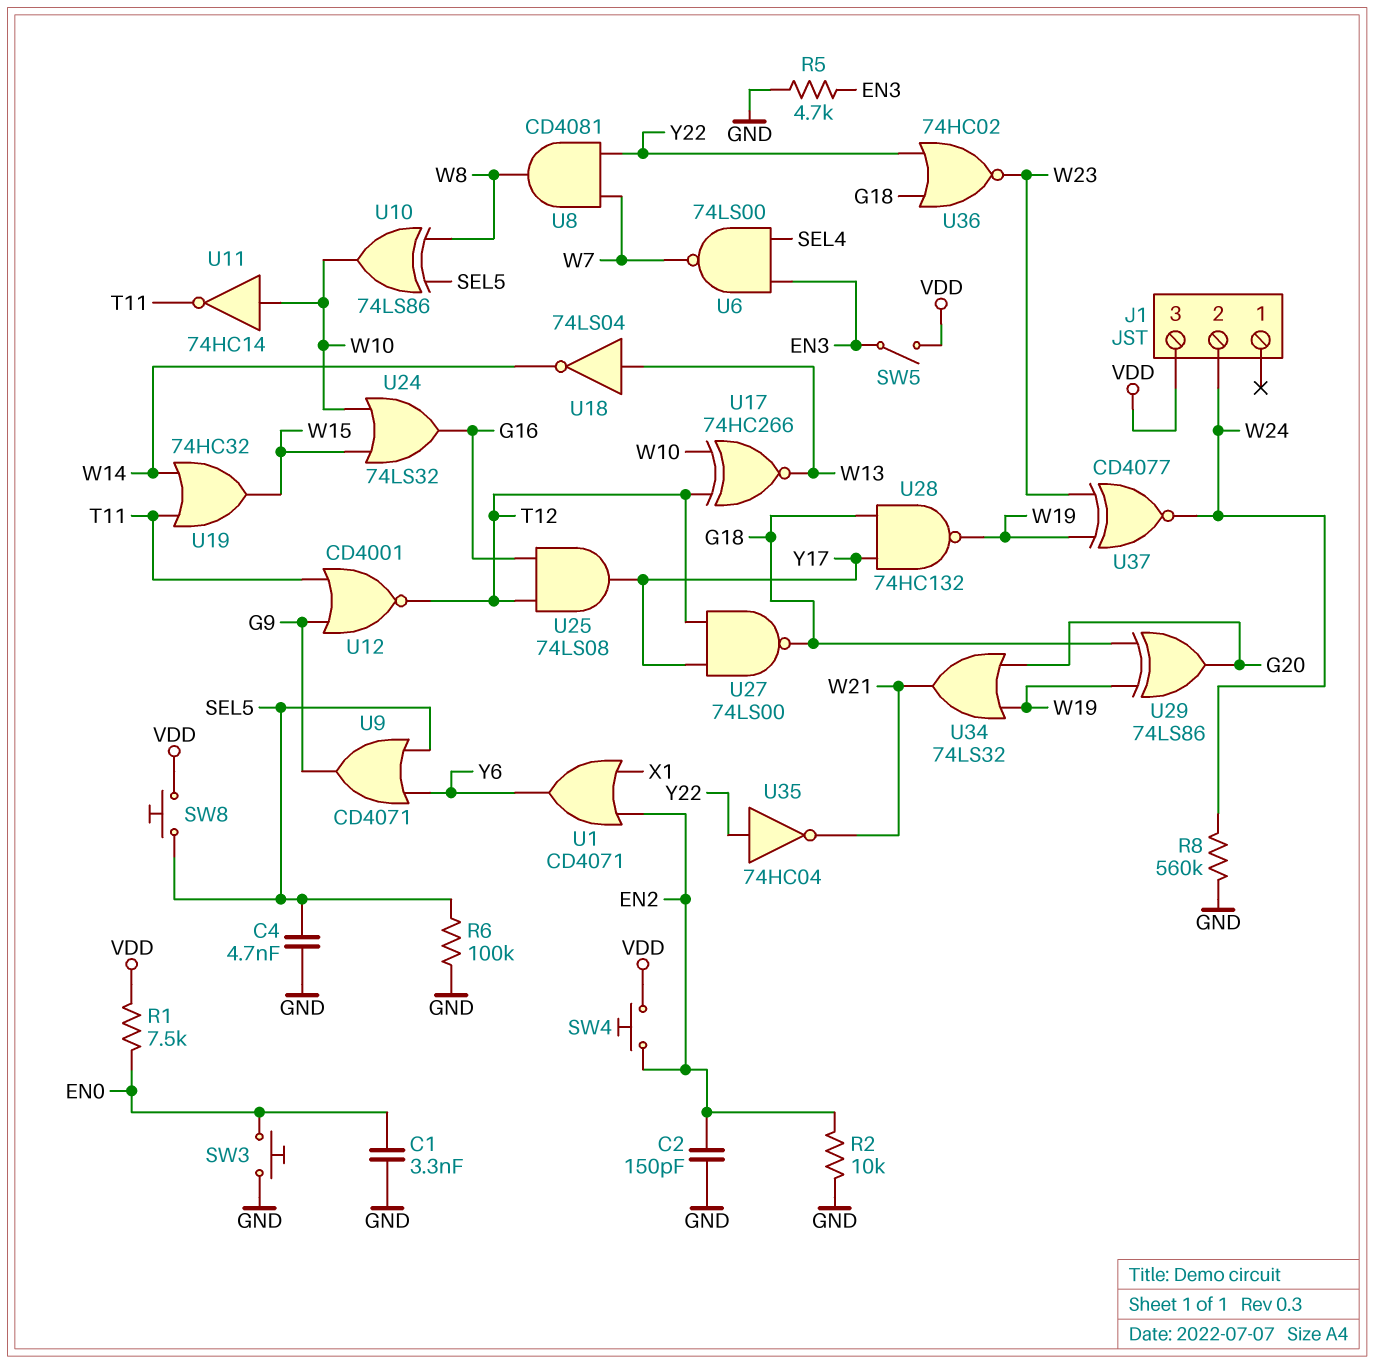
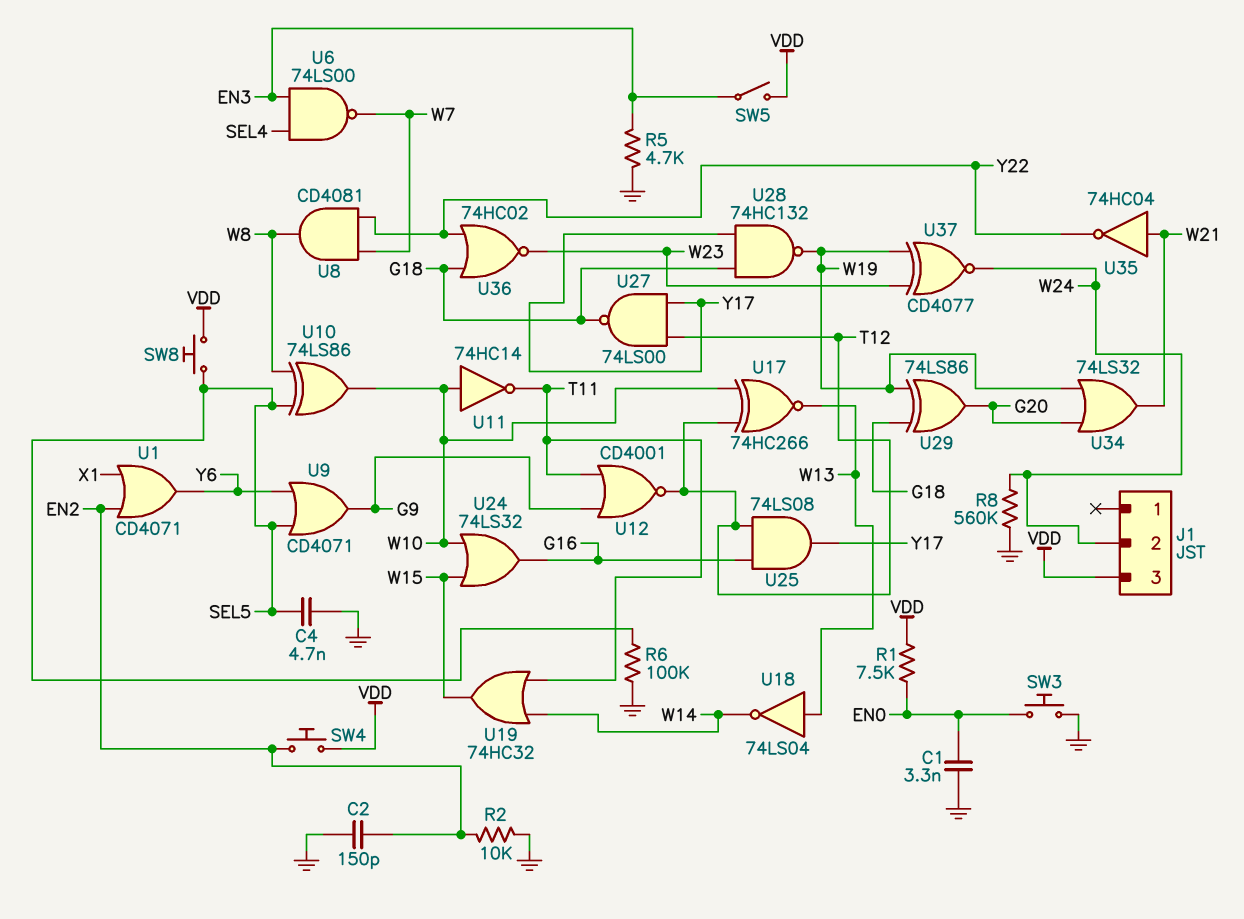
U35: NOT 74HC04 (in Y22, out W21) -> NOT 74HC04 (in W21, out Y22)

